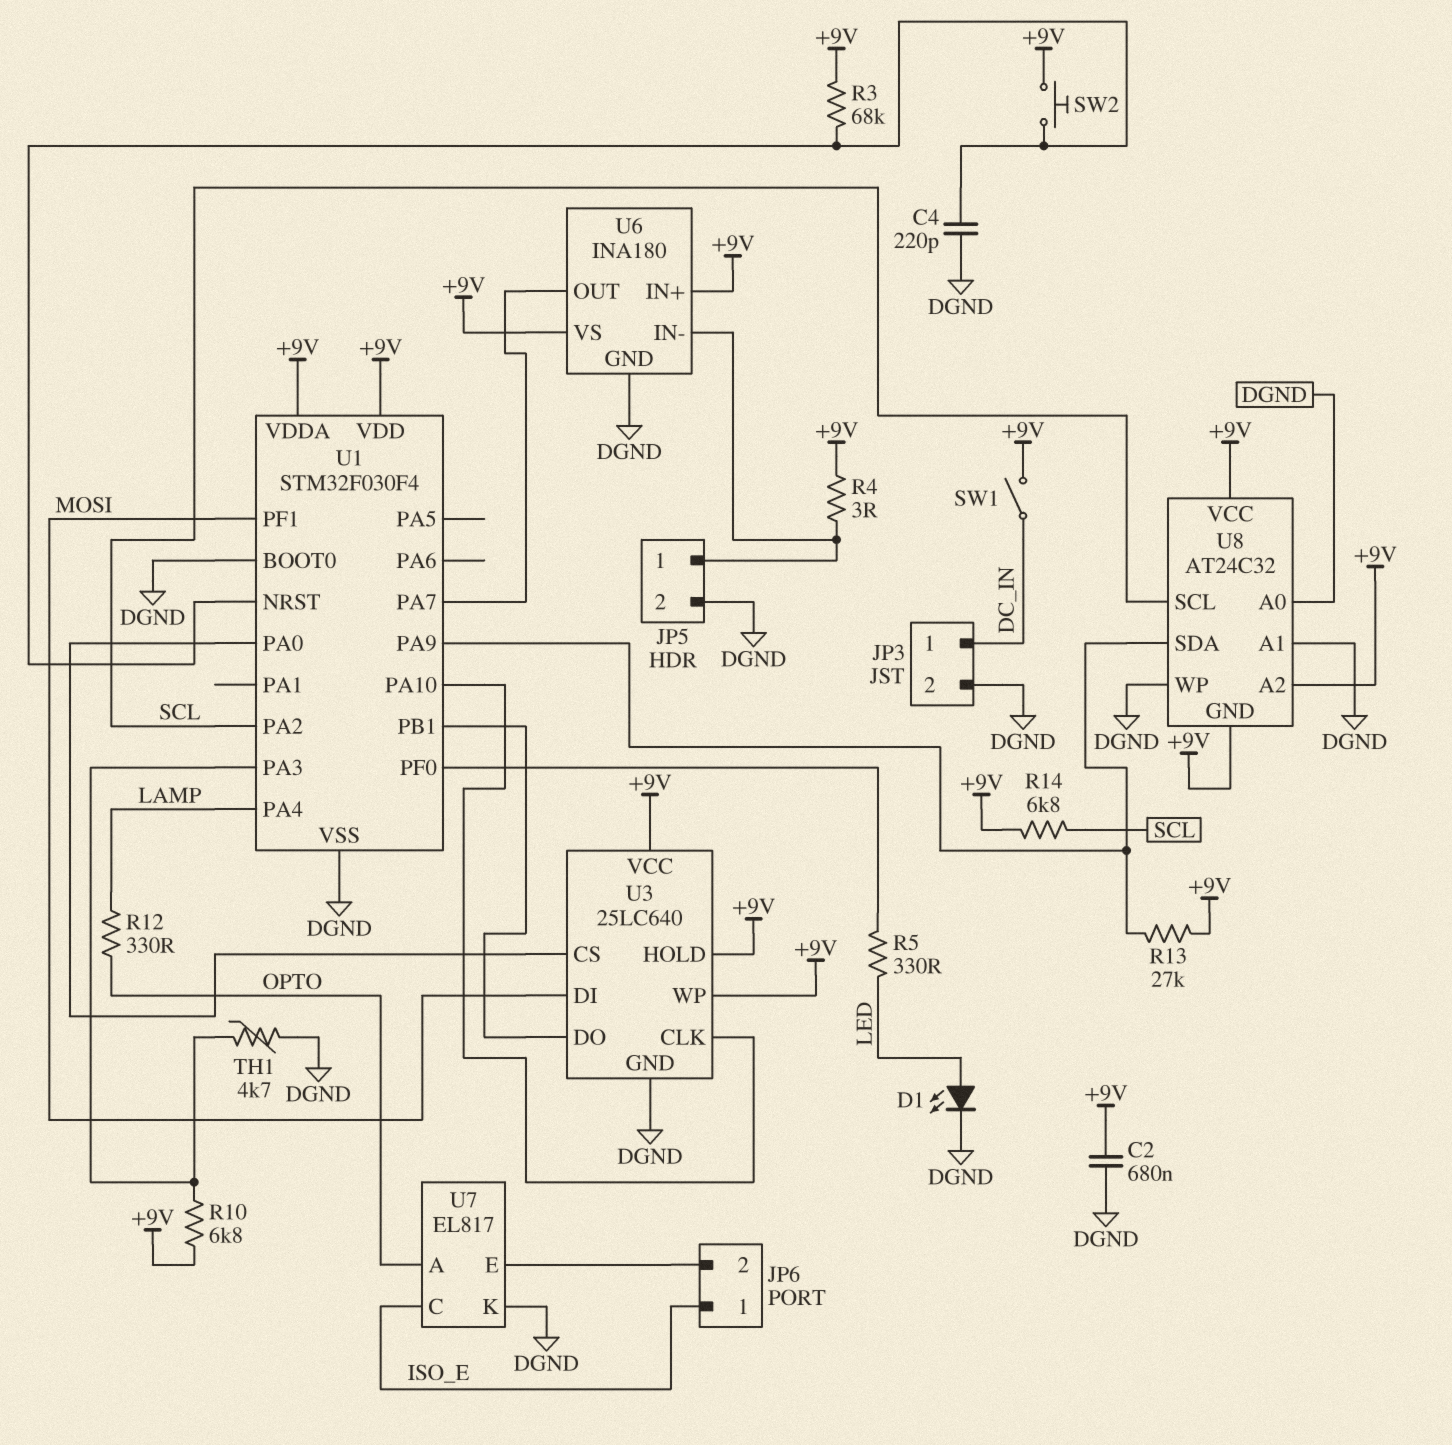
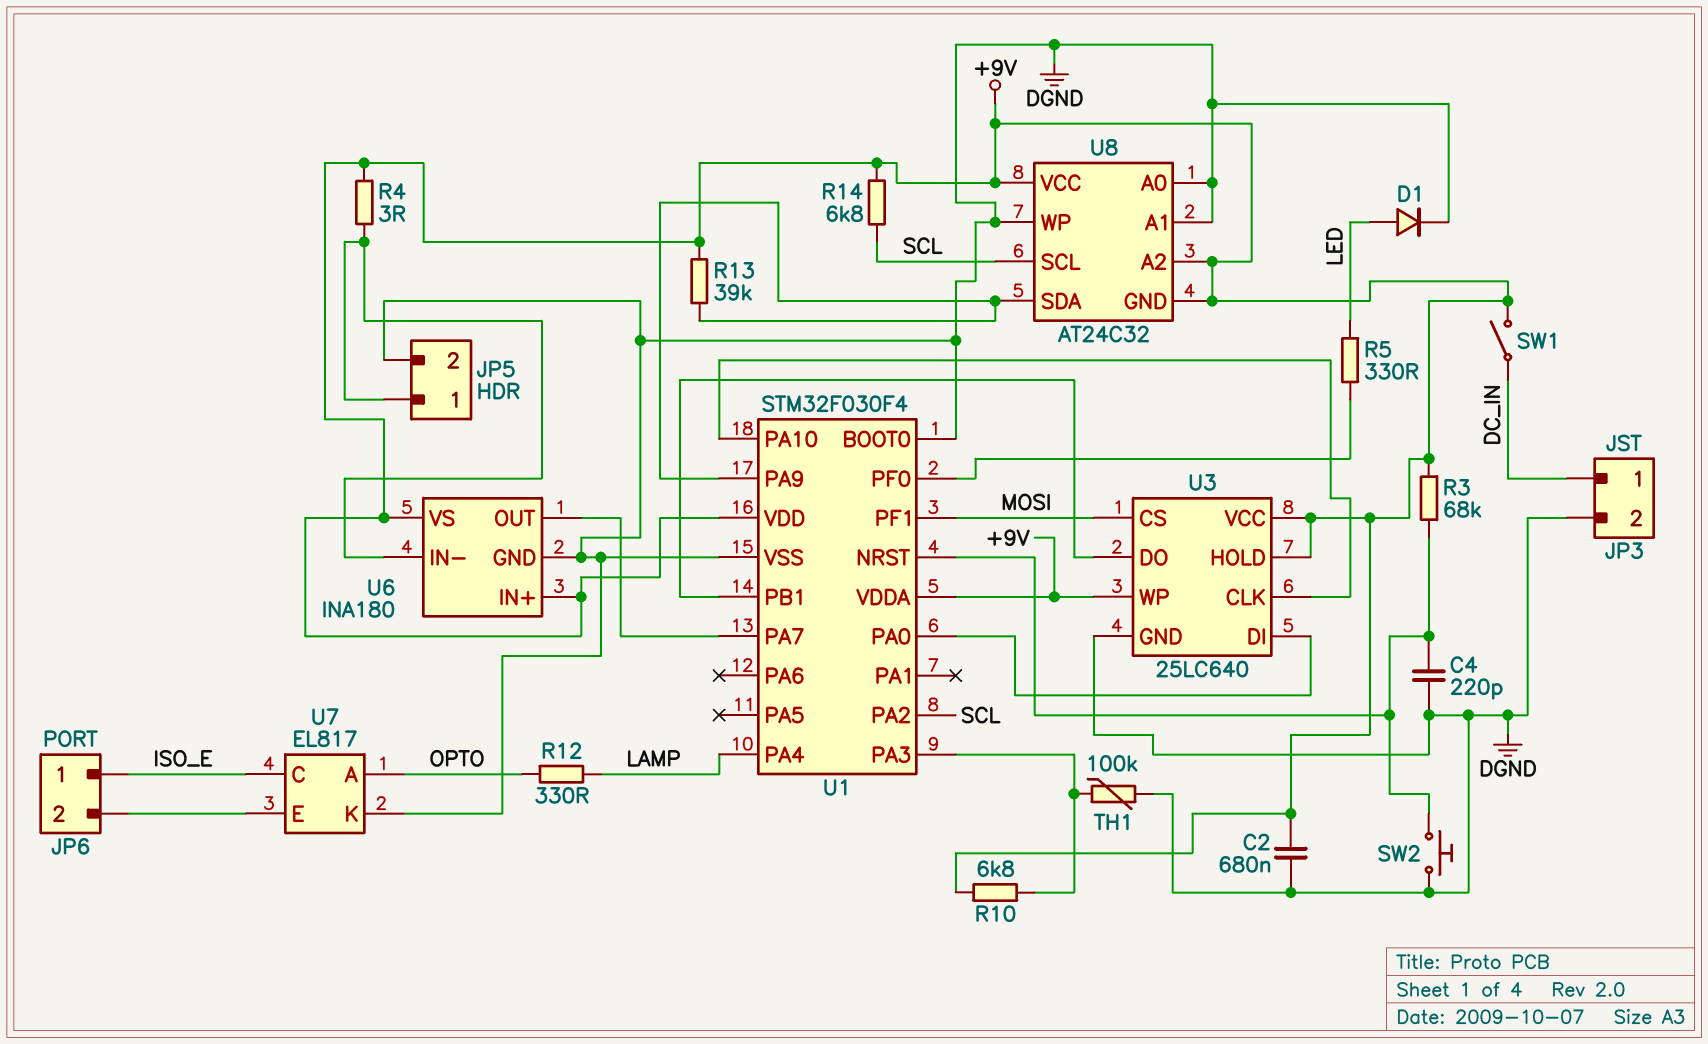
D1: LED (A LED, K DGND) -> diode (A LED, K DGND)
R13: 27k (+9V, U1/PA9) -> 39k (+9V, U1/PA9)
SW2: button (+9V, U1/NRST) -> button (DGND, U1/NRST)
TH1: 4.7k (DGND, U1/PA3) -> 100k (DGND, U1/PA3)
U3 pin CS: U1/PA0 -> MOSI
U3 pin DI: MOSI -> U1/PA0

